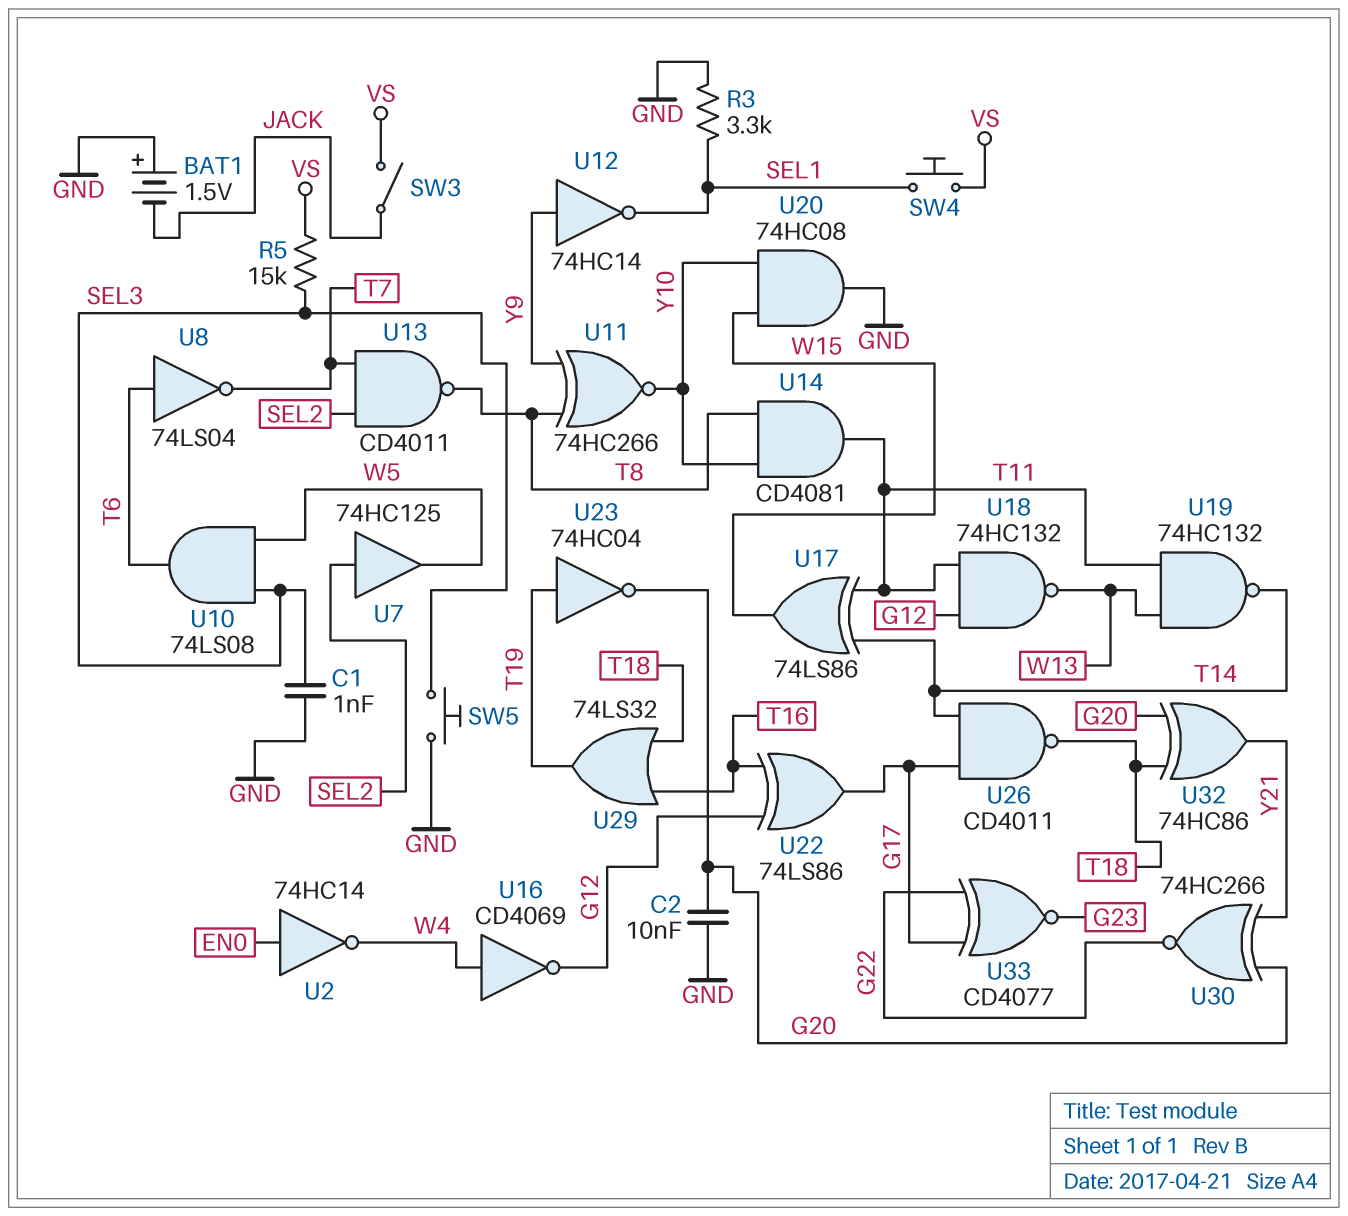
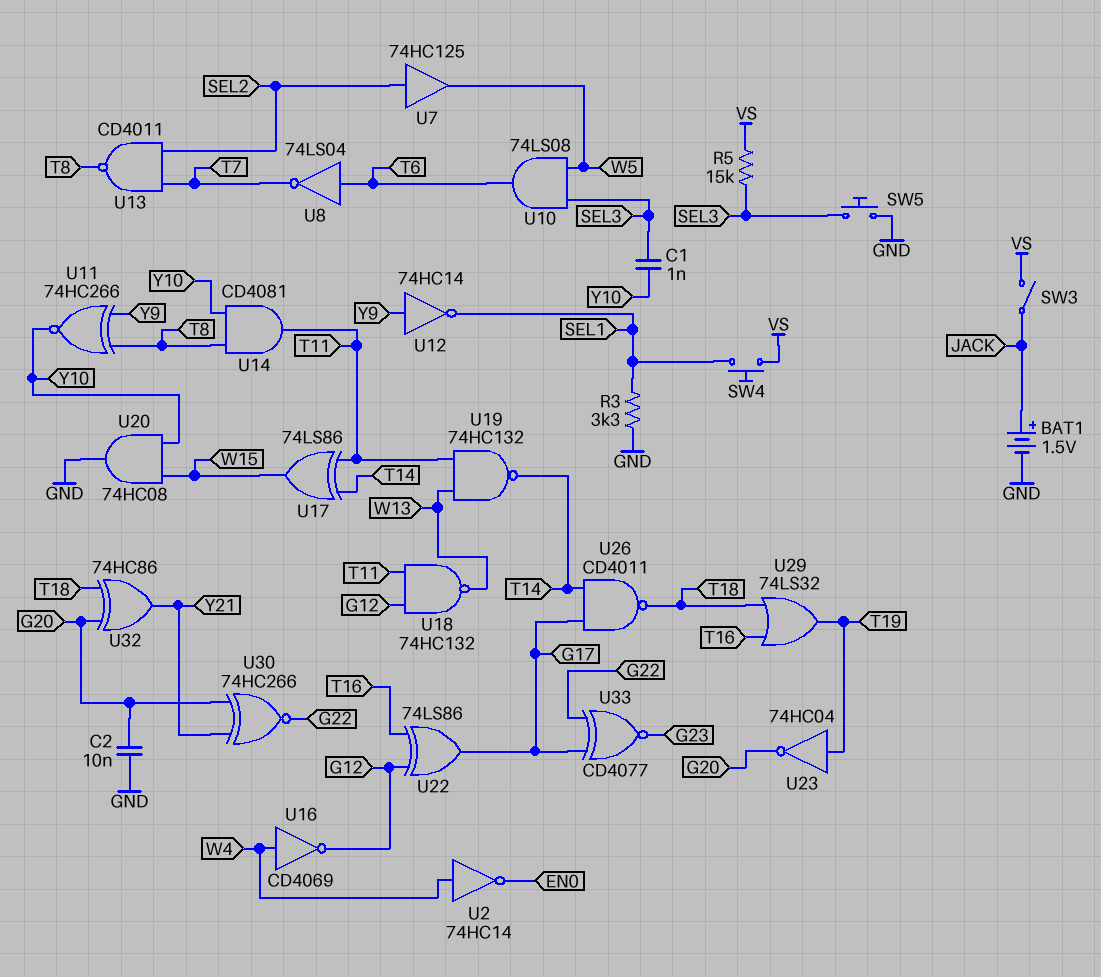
BAT1: 1.5V (plus GND, minus JACK) -> 1.5V (plus JACK, minus GND)
C1: 1nF (GND, SEL3) -> 1nF (SEL3, Y10)
U2: NOT 74HC14 (in EN0, out W4) -> NOT 74HC14 (in W4, out EN0)

